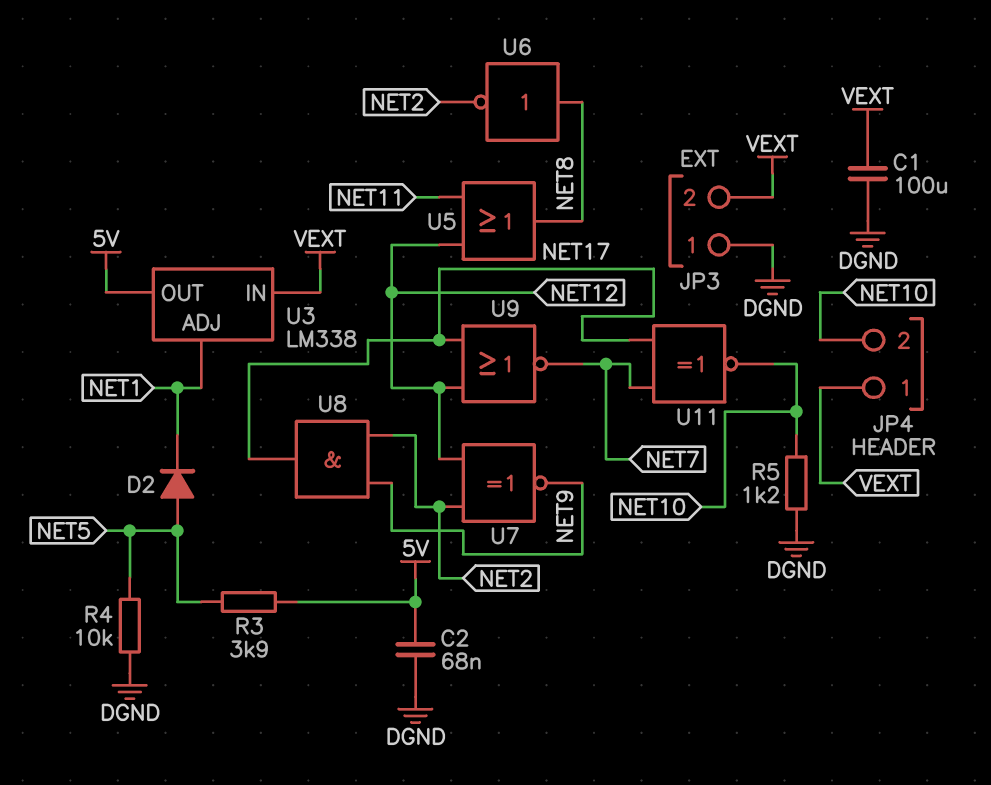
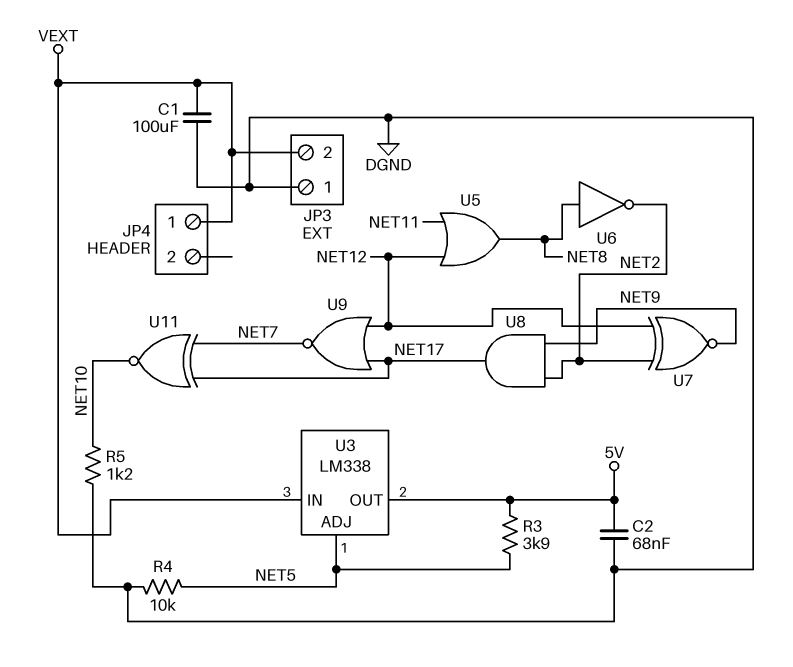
D2: diode (A NET5, K NET1) -> none
JP4 pin 2: NET10 -> none
U3 pin ADJ: NET1 -> NET5

